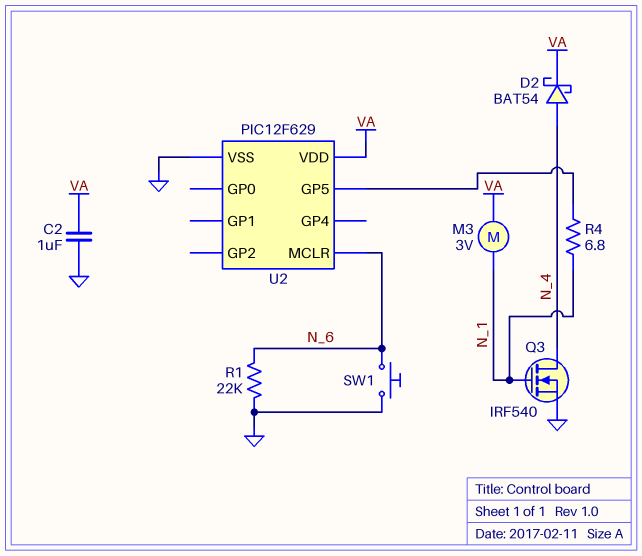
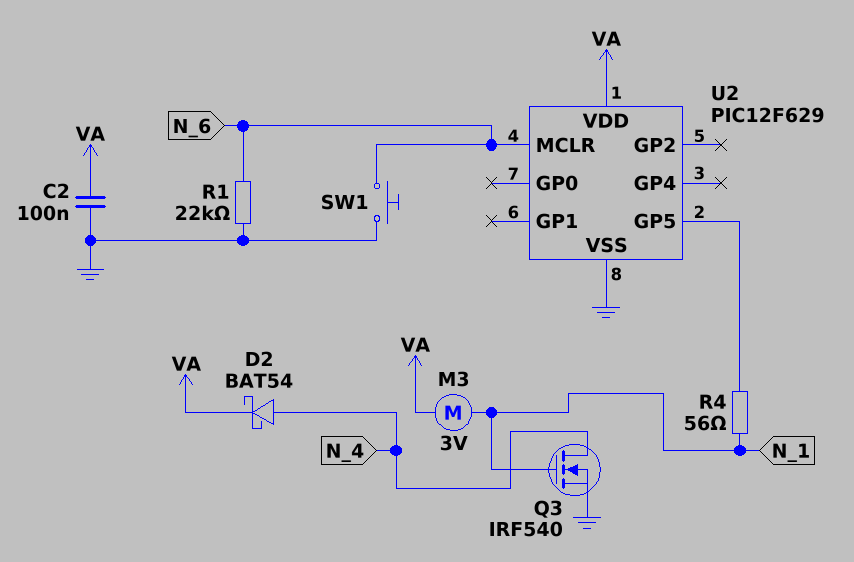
C2: 1uF (GND, VA) -> 100nF (GND, VA)
R4: 6.8 (N_1, U2/GP5) -> 56 (N_1, U2/GP5)

